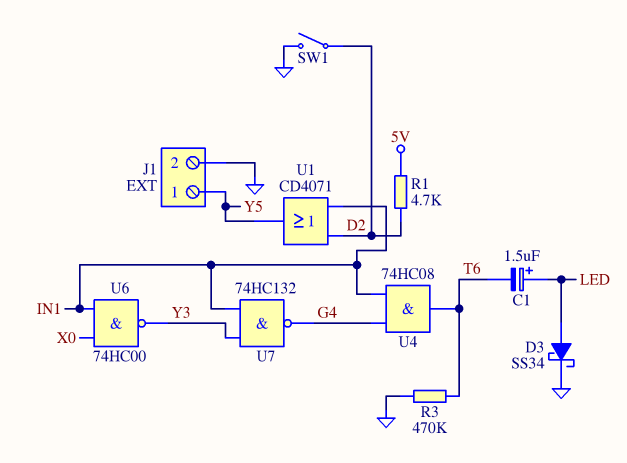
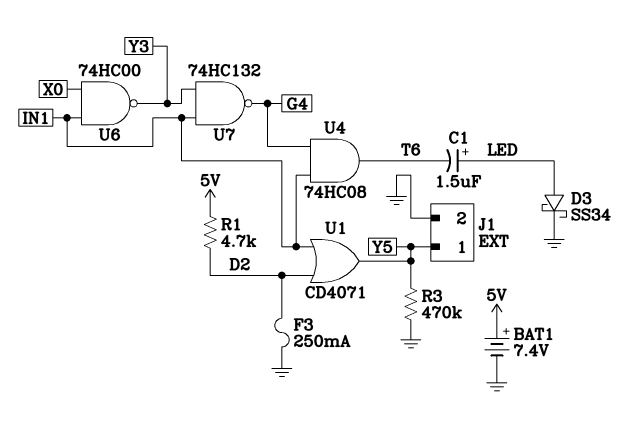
BAT1: none -> 7.4V (plus 5V, minus GND)
F3: none -> 250mA (D2, GND)
R3: 470k (GND, T6) -> 470k (GND, Y5)
SW1: switch (D2, GND) -> none

